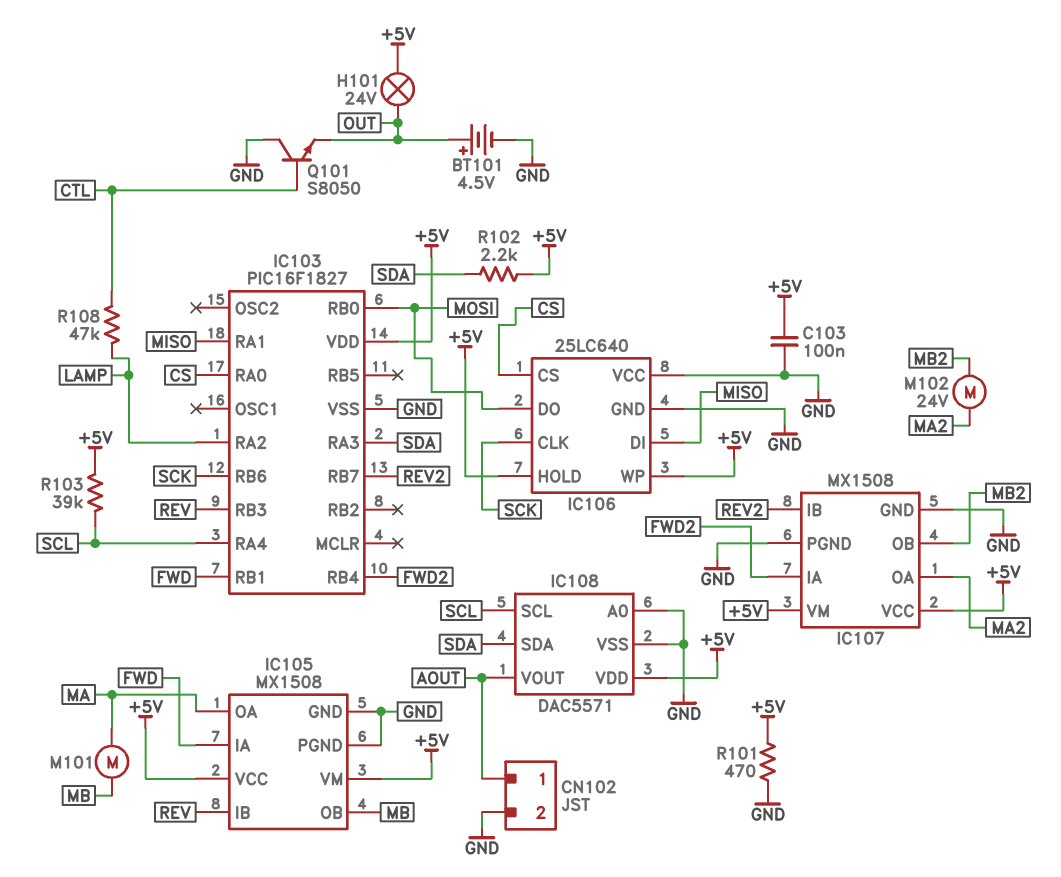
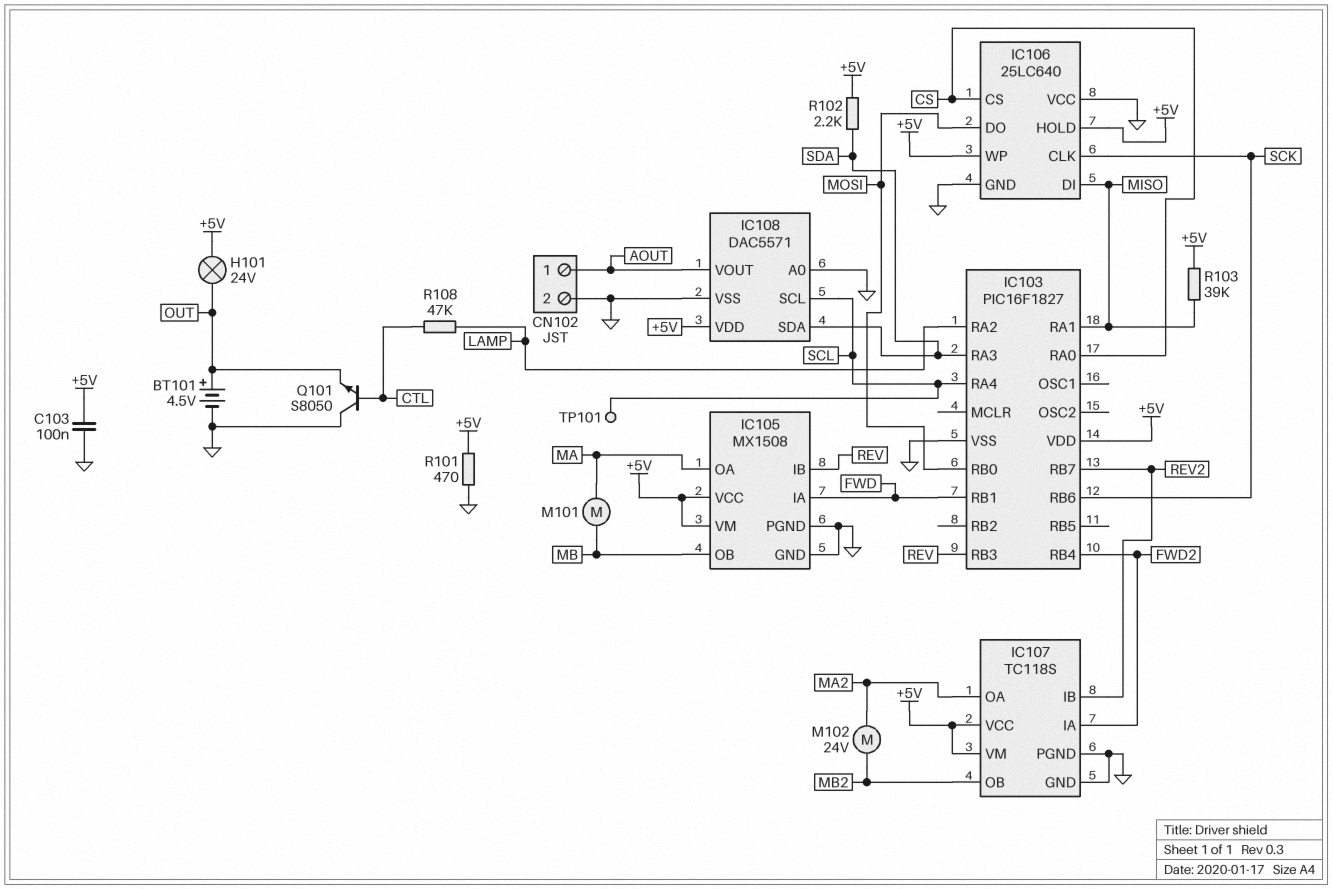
IC107: MX1508 -> TC118S
R103: 39k (+5V, SCL) -> 39k (+5V, MISO)
TP101: none -> test point (SCL)

